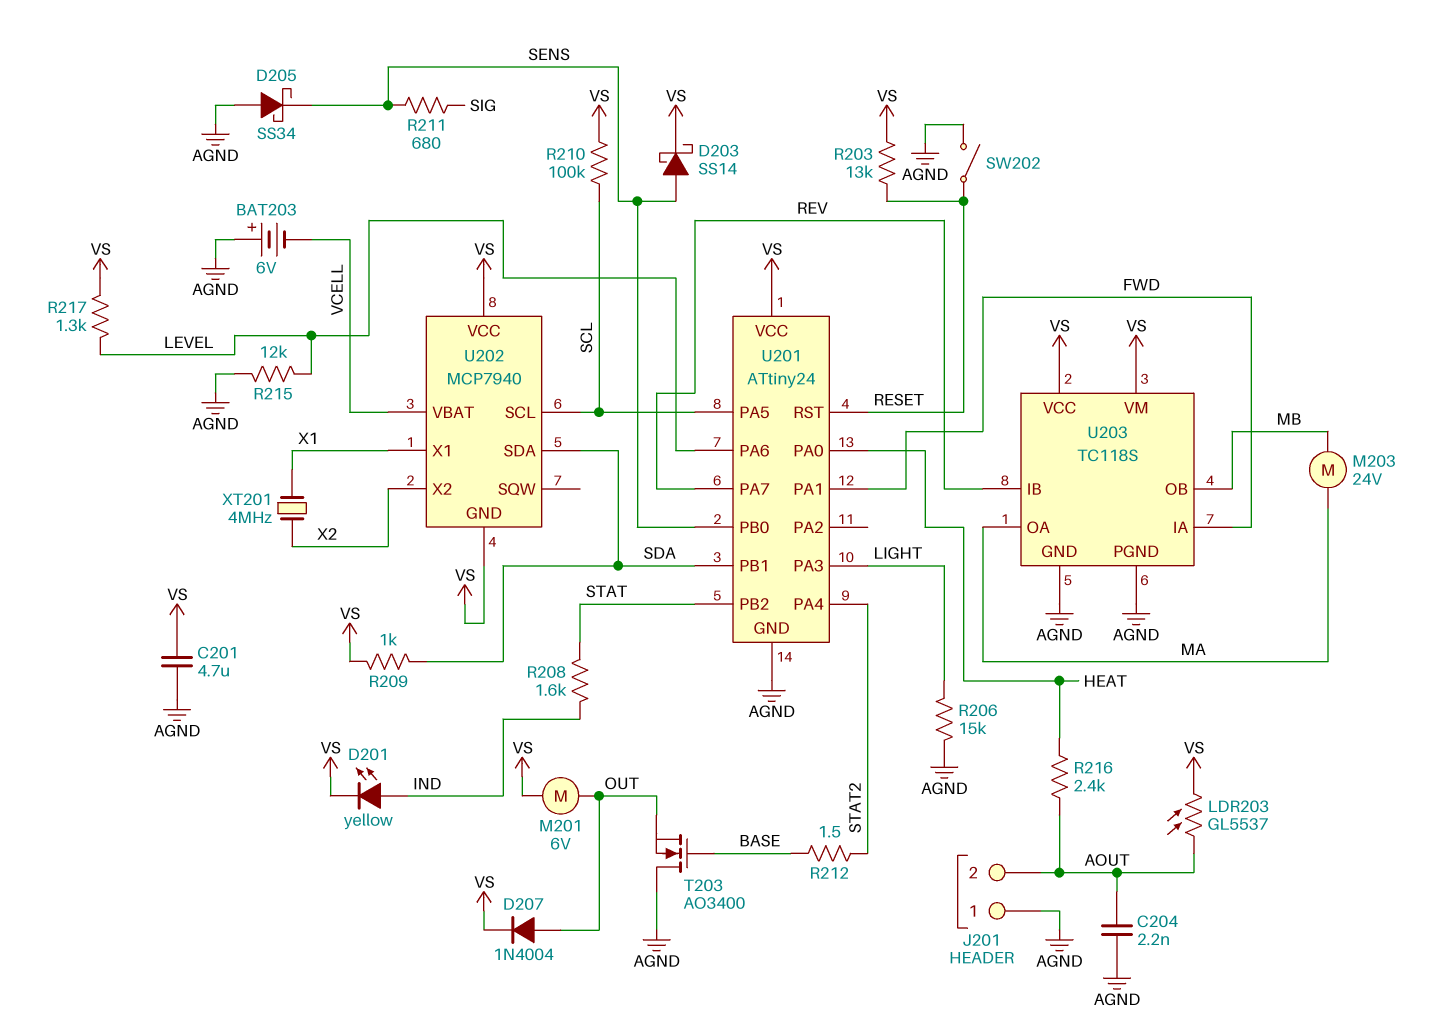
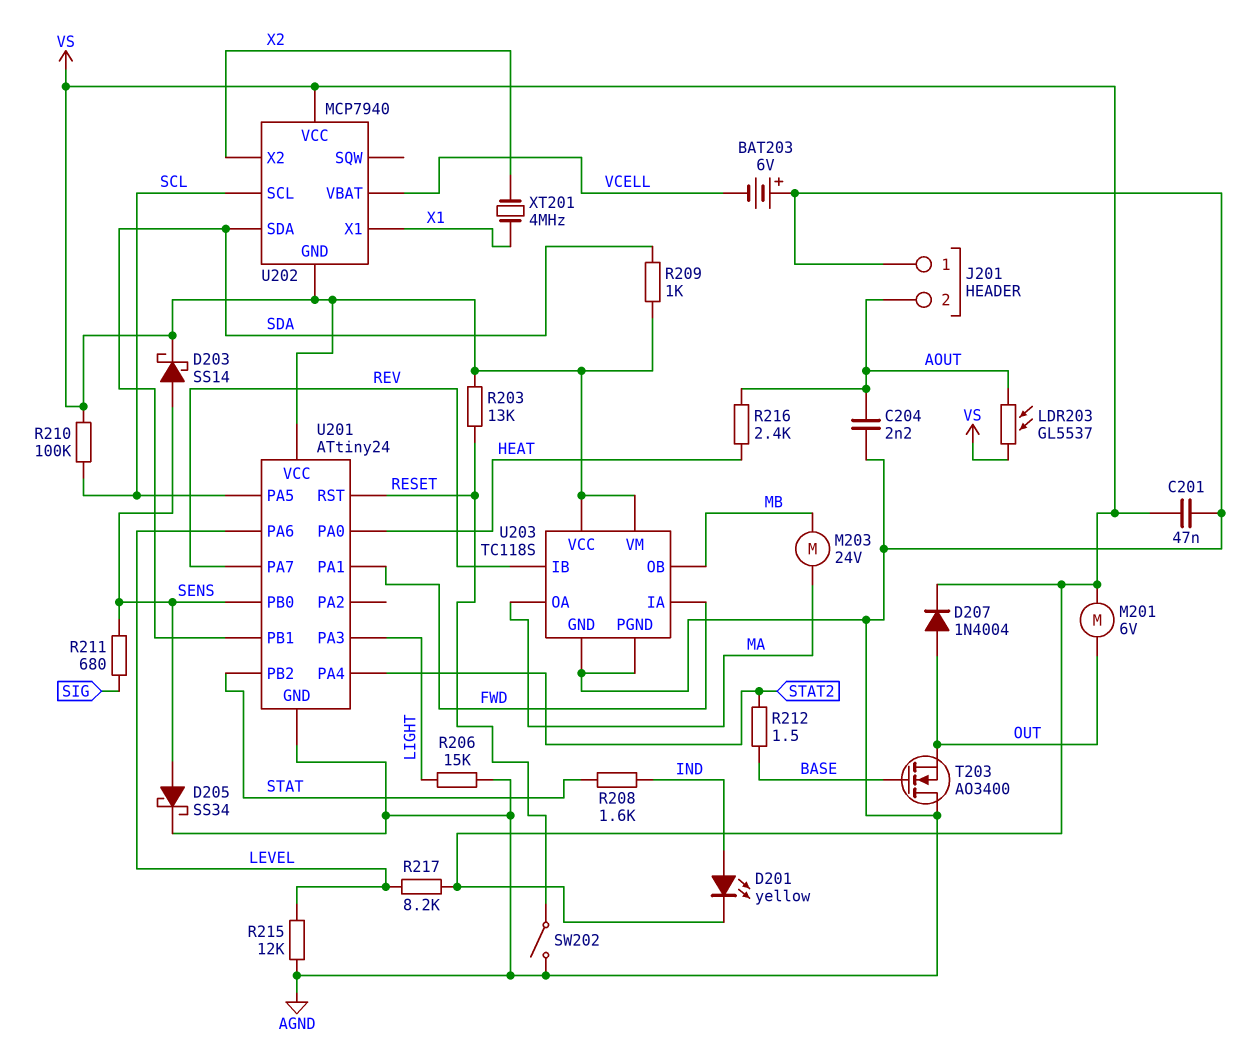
C201: 4.7uF (AGND, VS) -> 47nF (AGND, VS)
D205: schottky SS34 (A AGND, K SENS) -> schottky SS34 (A SENS, K AGND)
R217: 1.3k (LEVEL, VS) -> 8.2k (LEVEL, VS)

